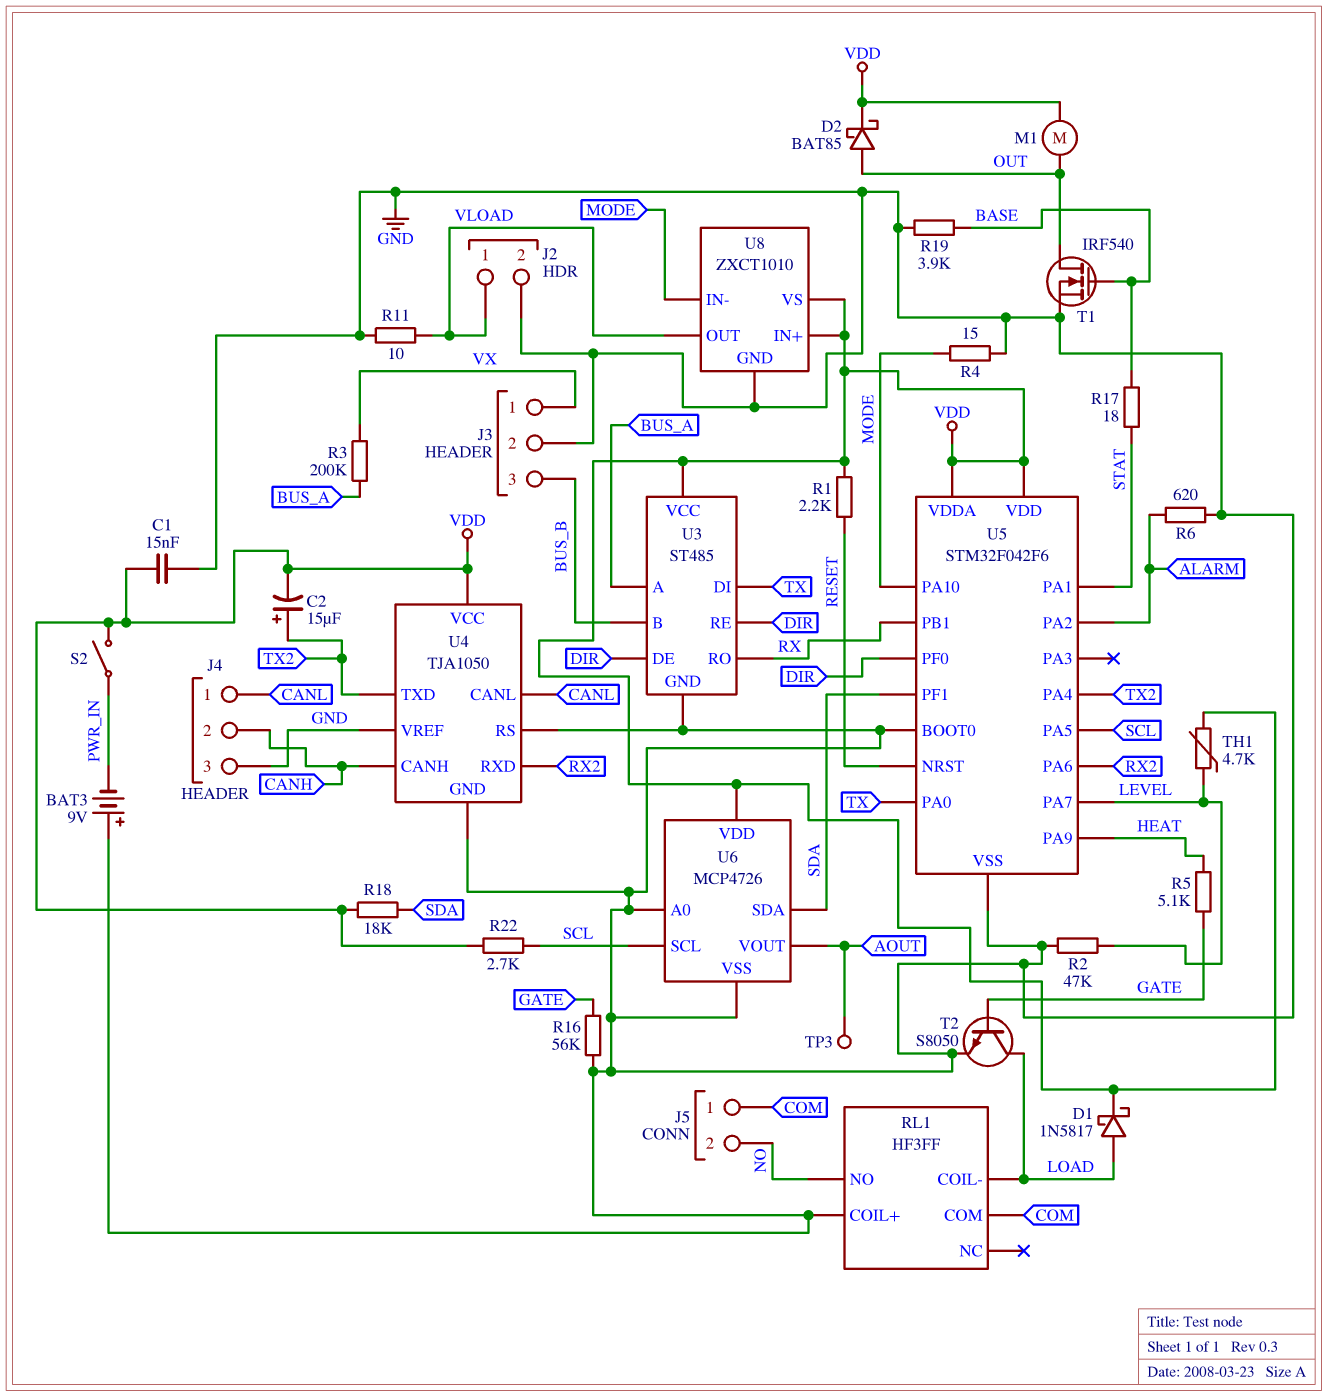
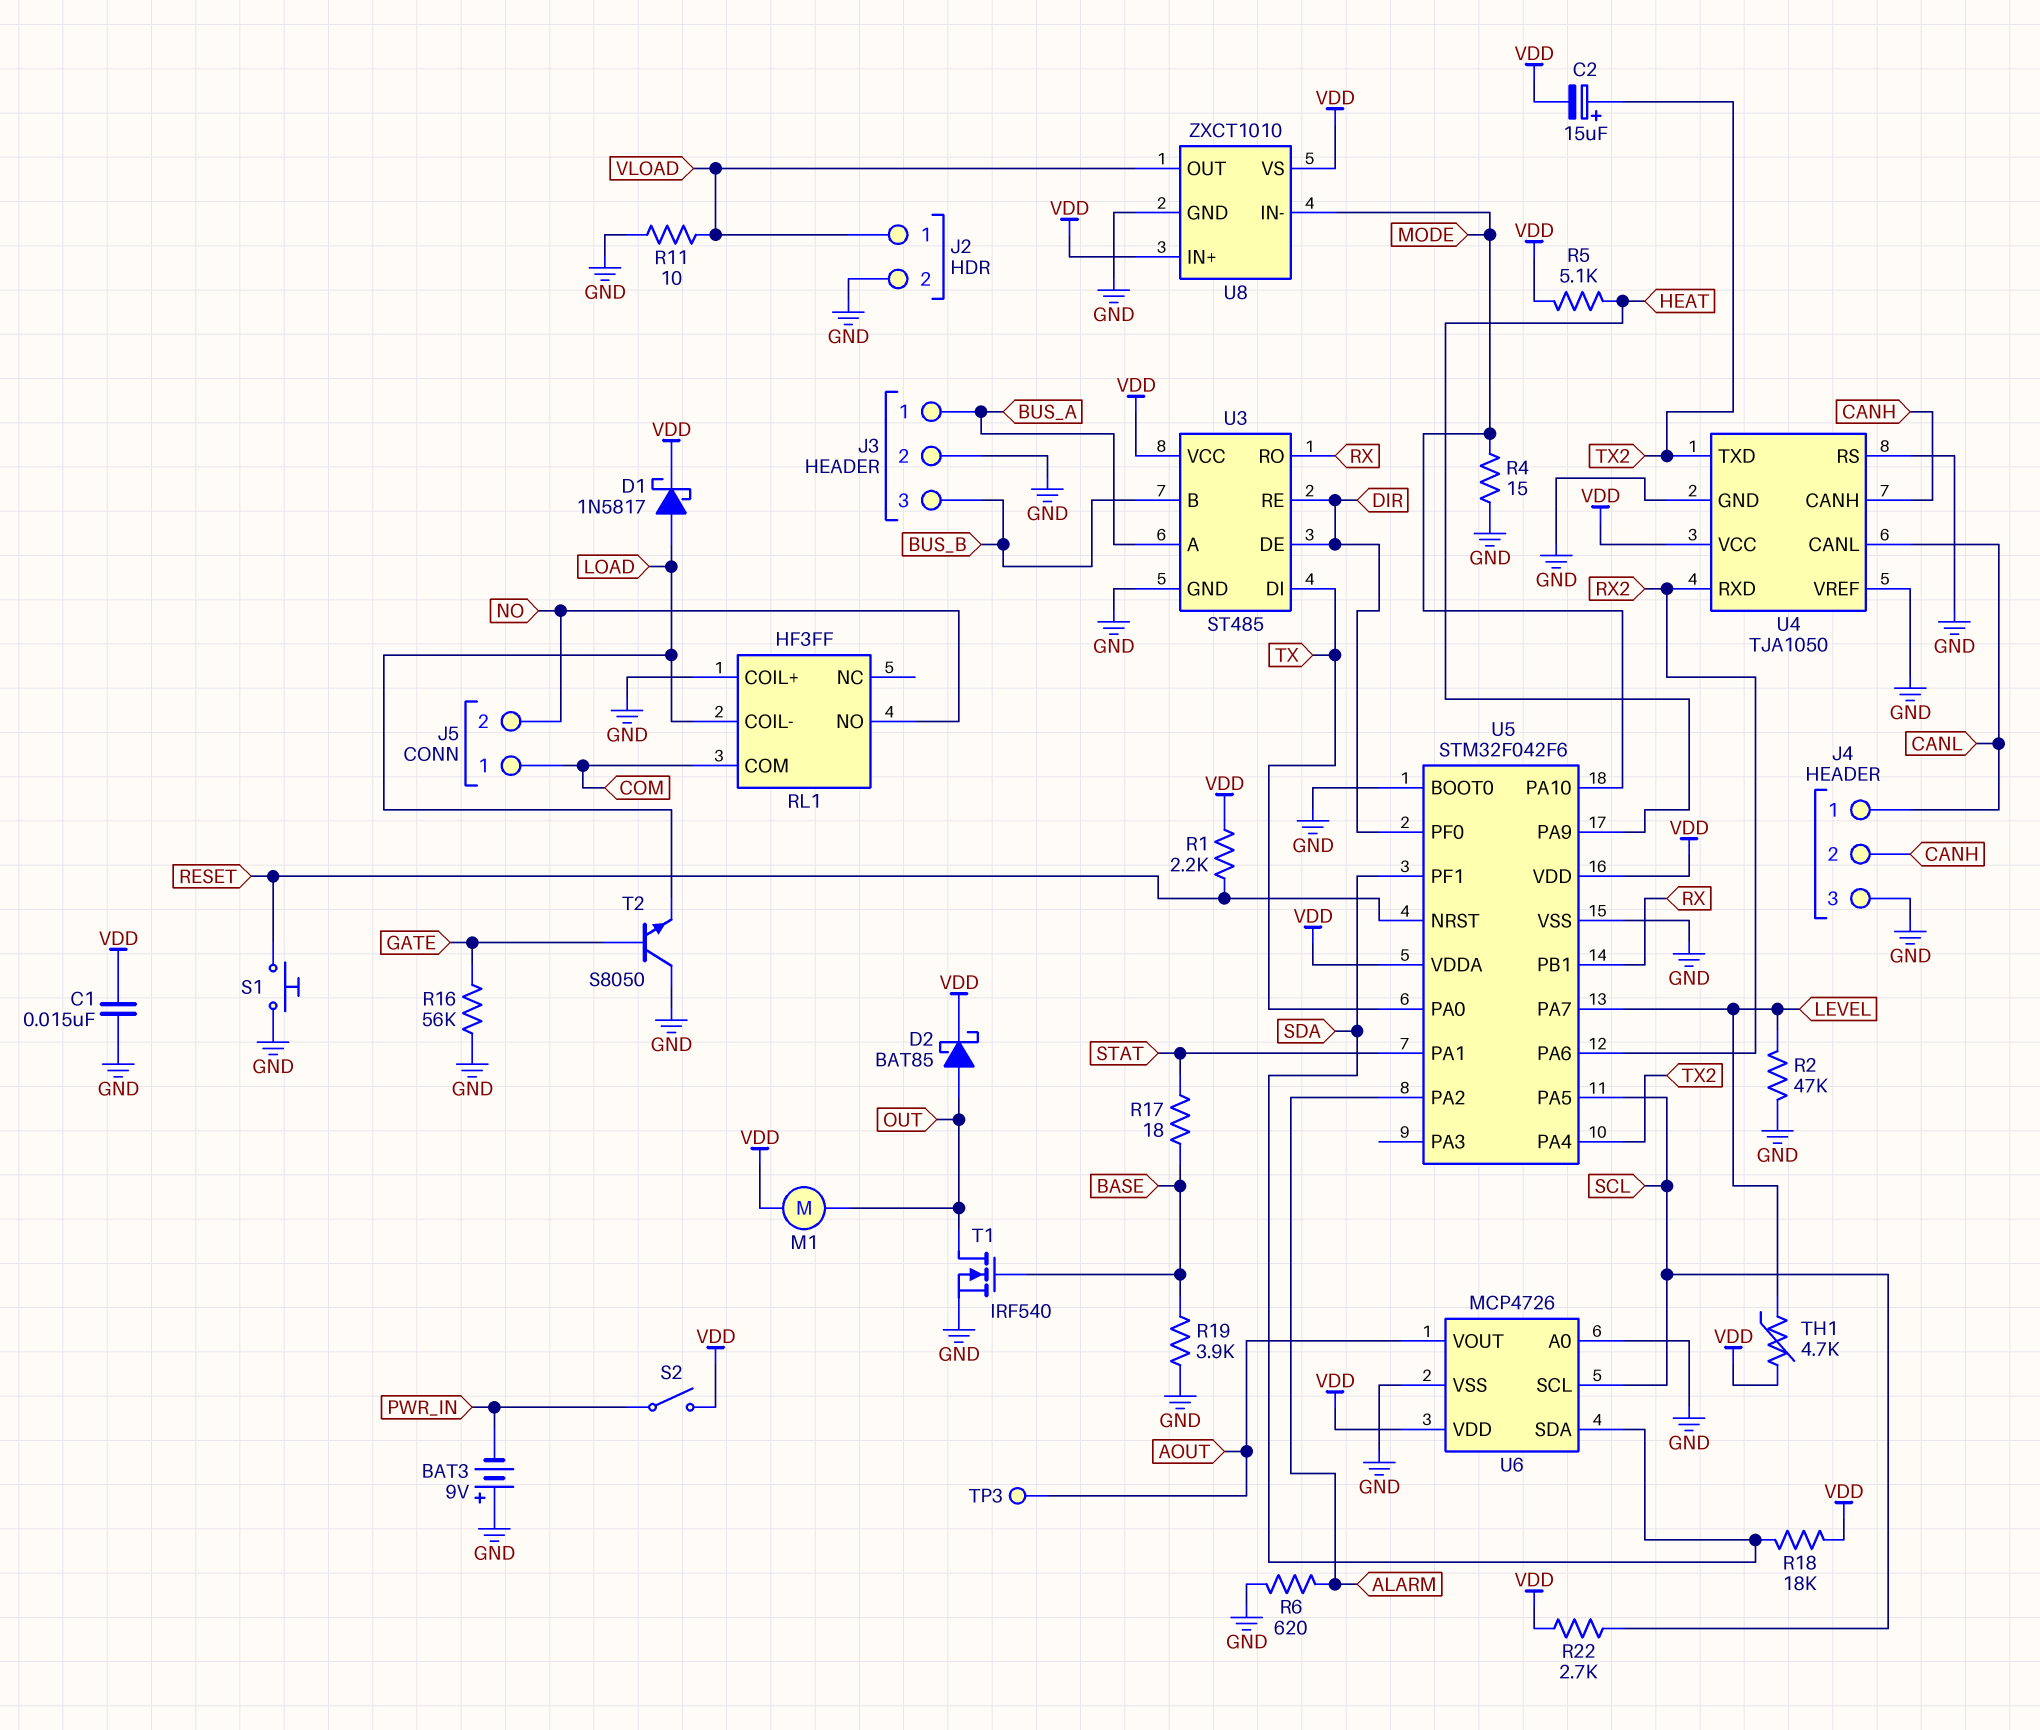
J3 pin 1: VX -> BUS_A
R3: 200k (BUS_A, VX) -> none
R5: 5.1k (GATE, HEAT) -> 5.1k (HEAT, VDD)
S1: none -> button (GND, RESET)
T2: NPN S8050 (B GATE, C LOAD, E GND) -> NPN S8050 (B GATE, C GND, E LOAD)

